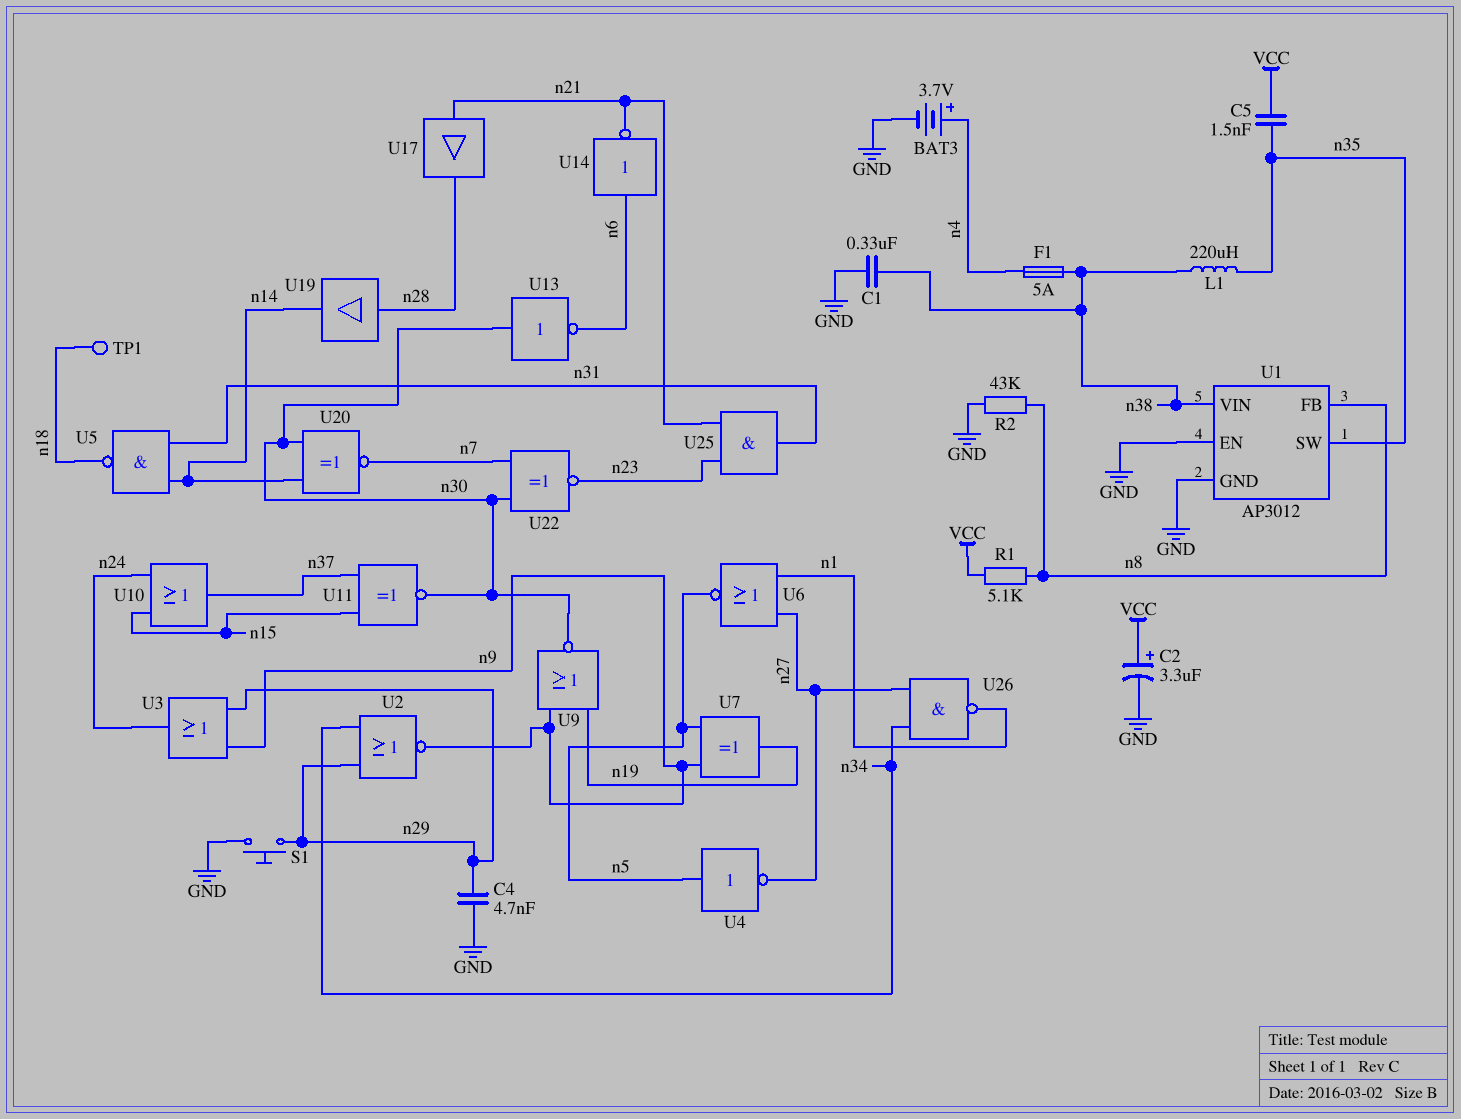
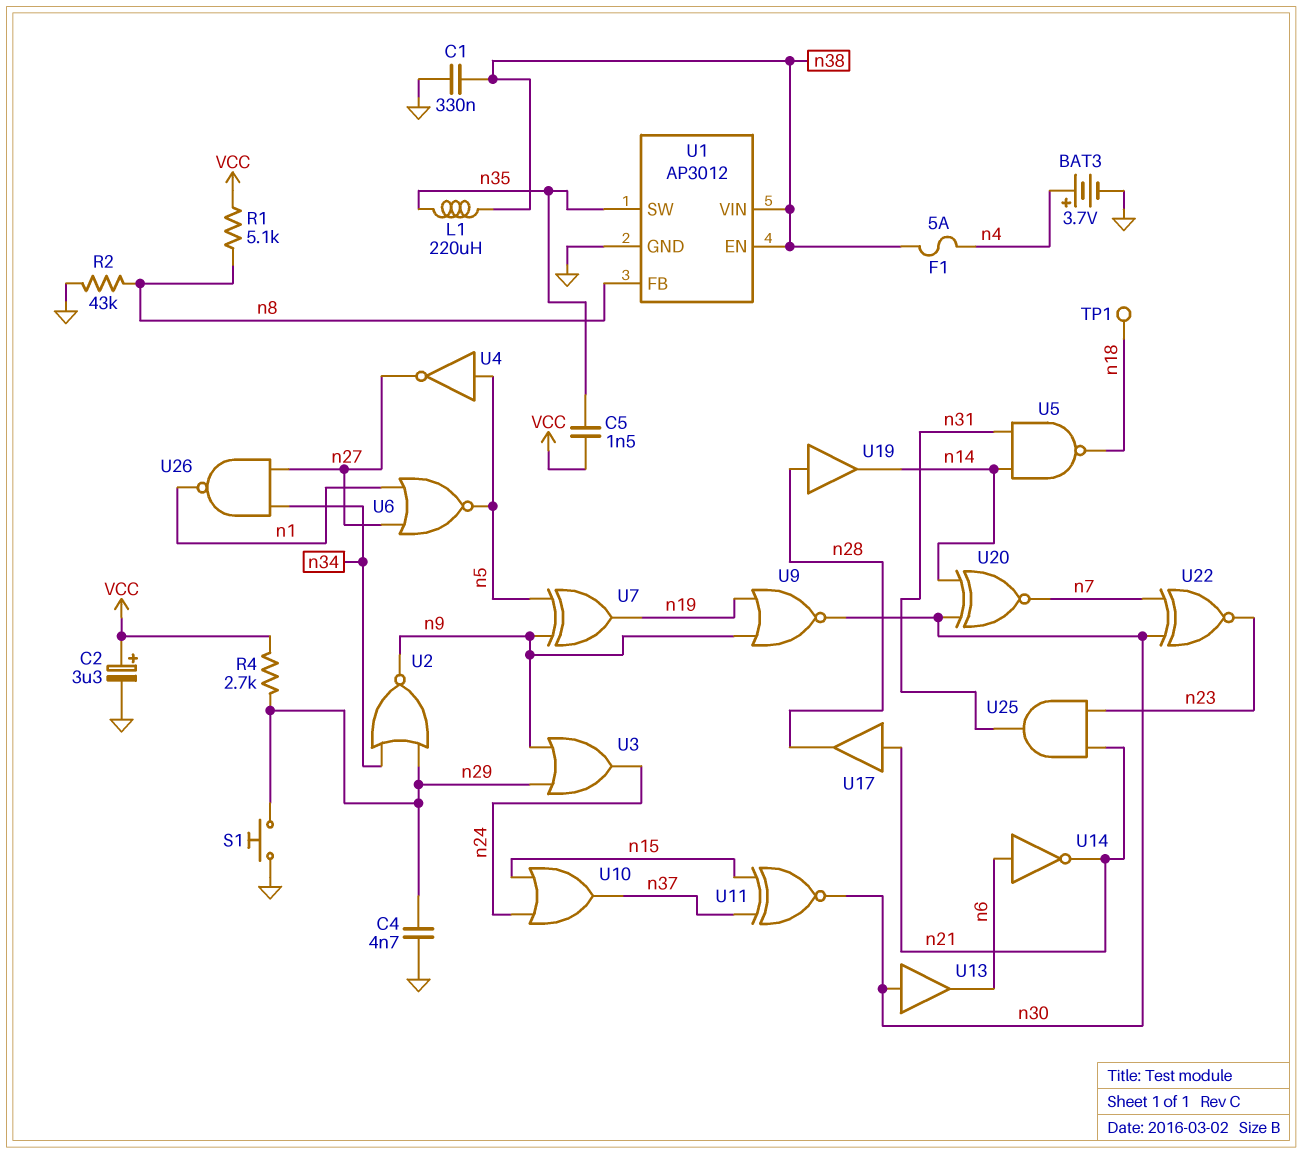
R4: none -> 2.7k (VCC, n29)
U1 pin EN: GND -> n38
U13: NOT (in n30, out n6) -> buffer (in n30, out n6)

